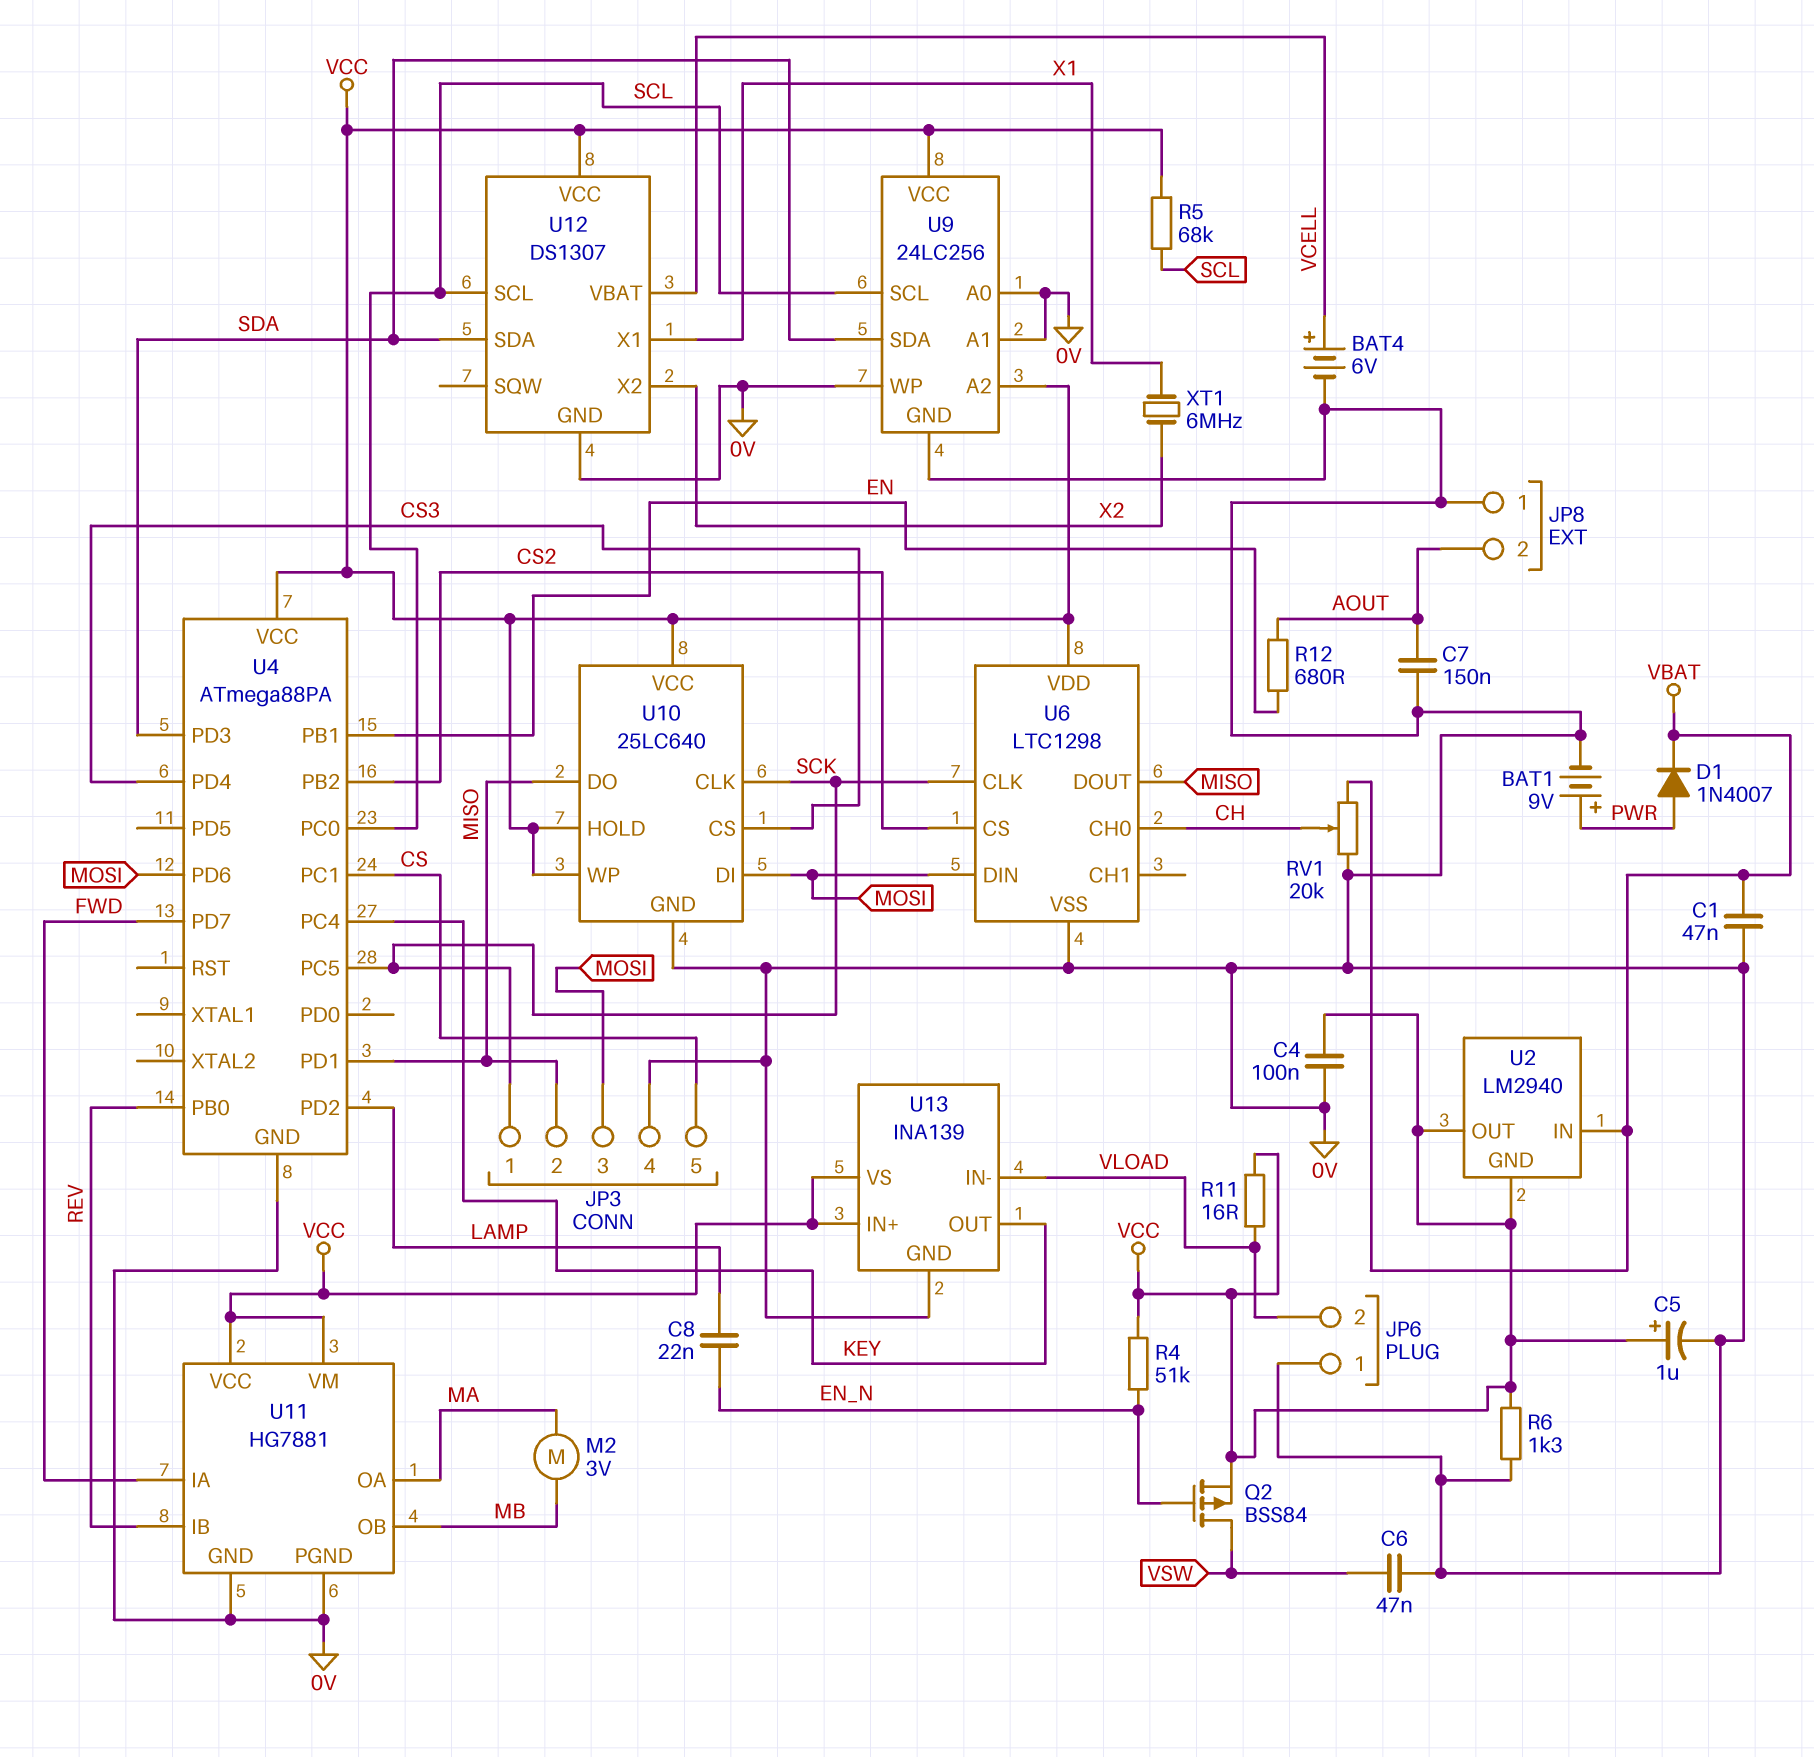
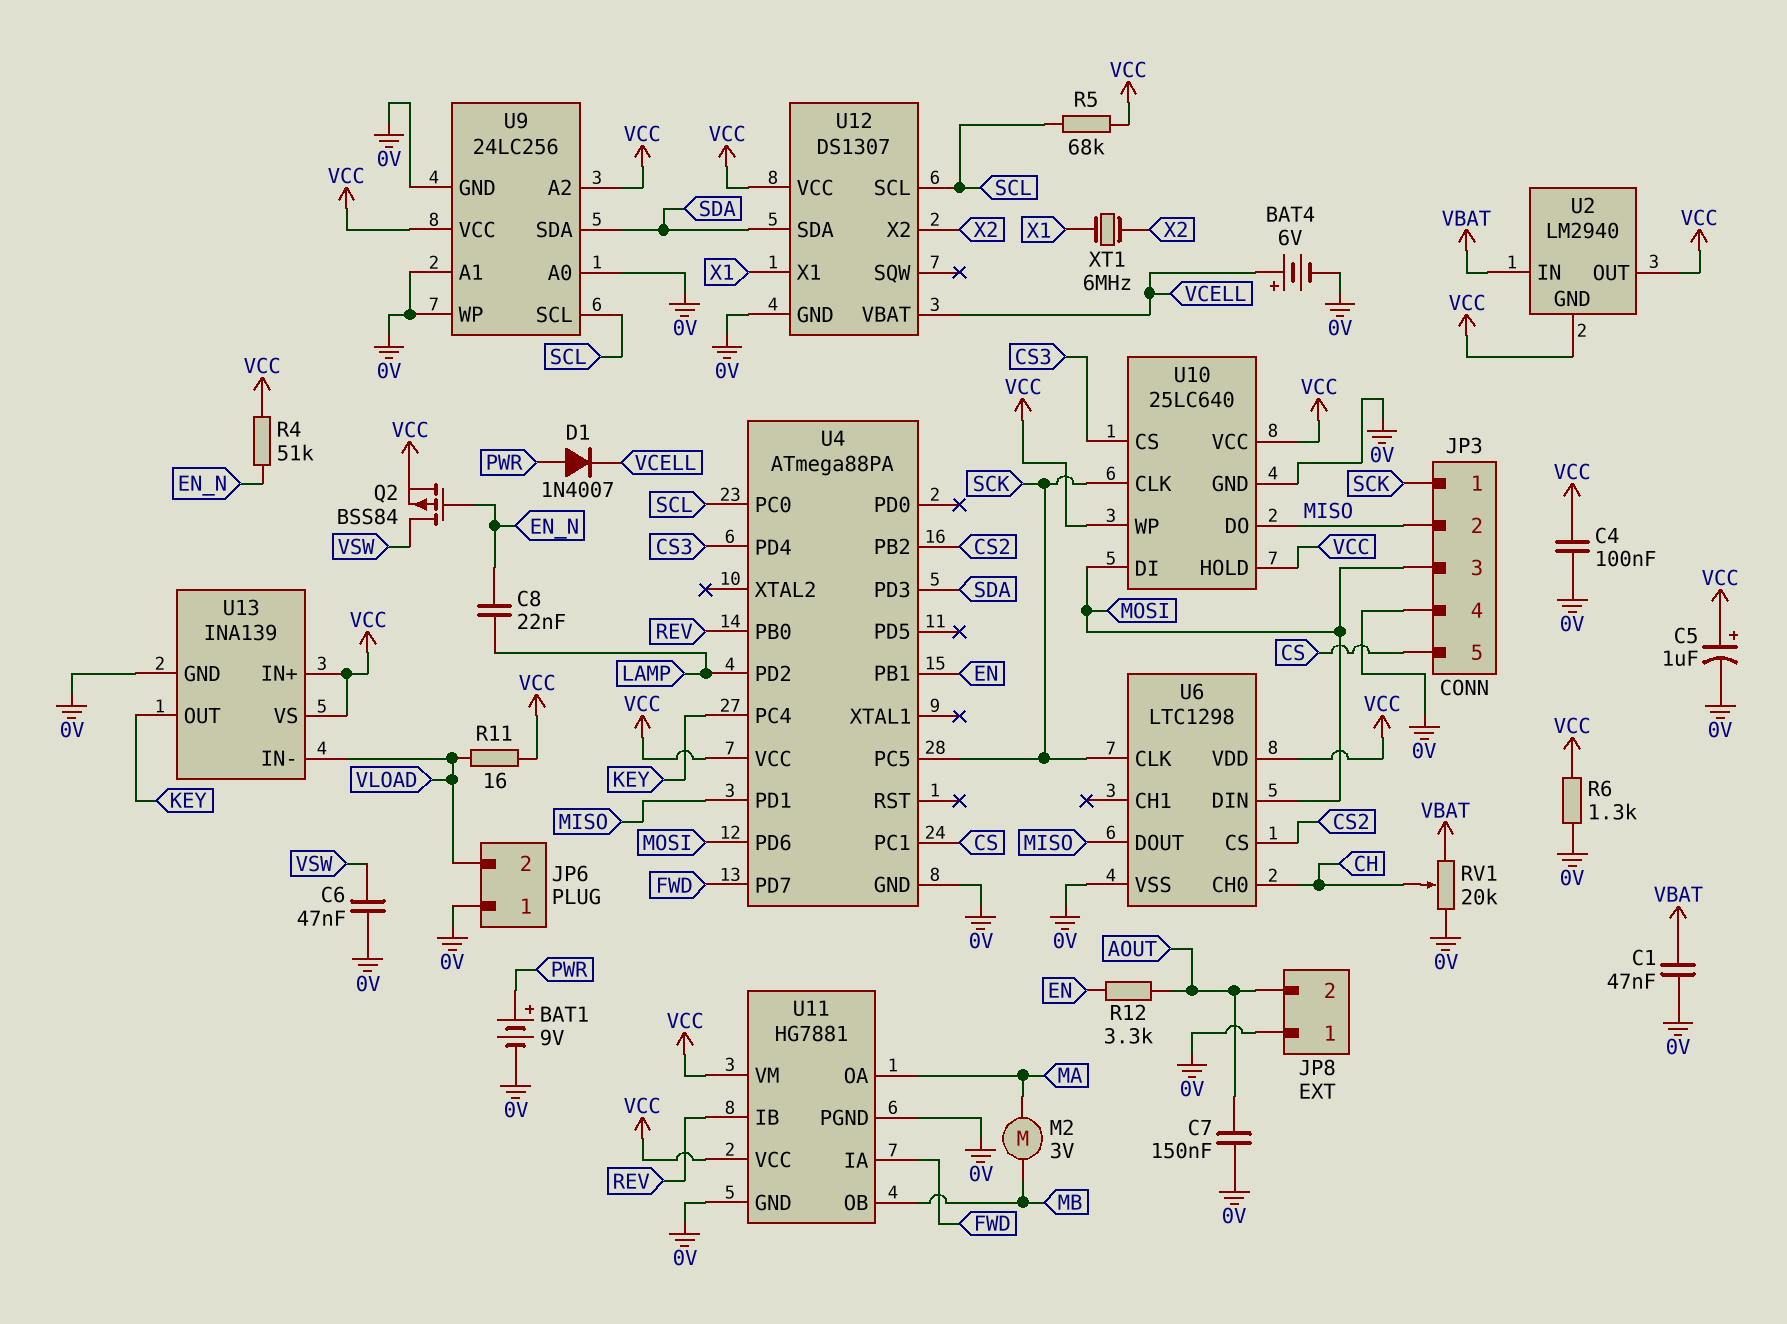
D1: diode 1N4007 (A PWR, K VBAT) -> diode 1N4007 (A PWR, K VCELL)
R12: 680 (AOUT, EN) -> 3.3k (AOUT, EN)

